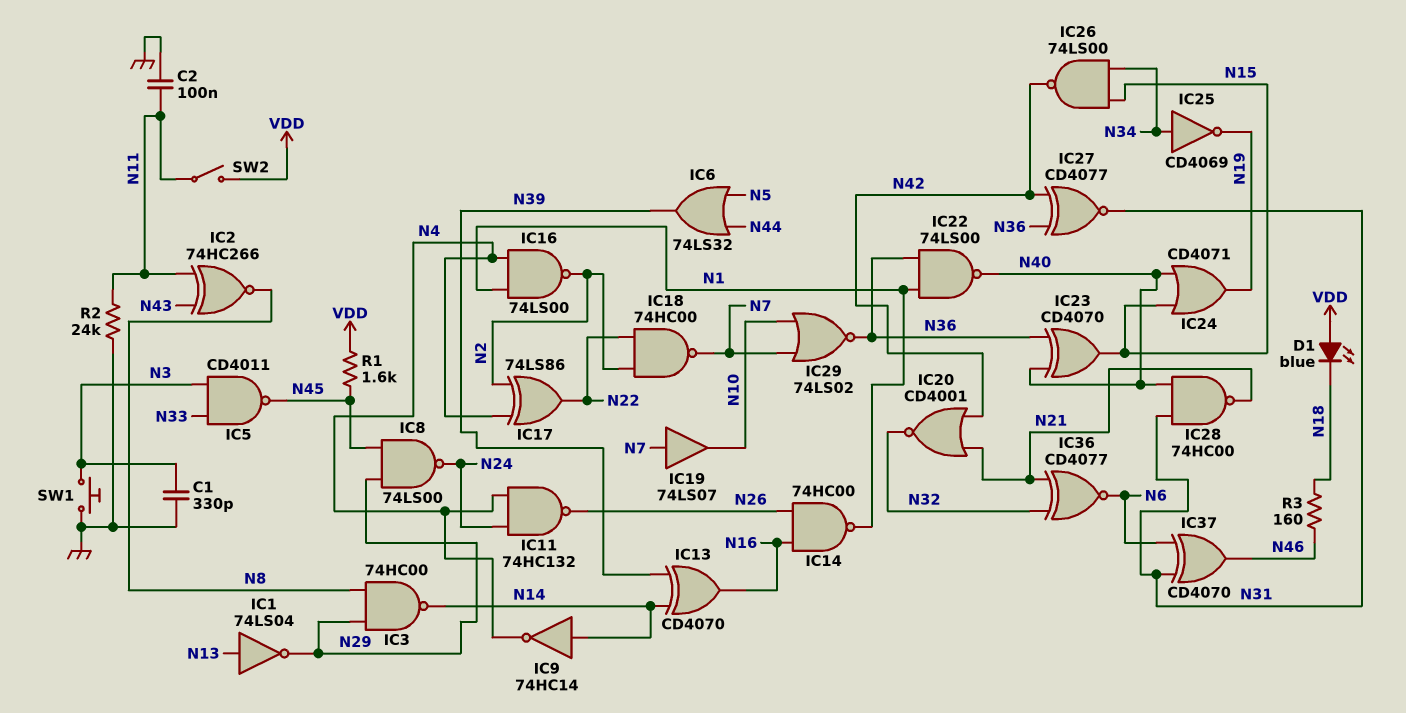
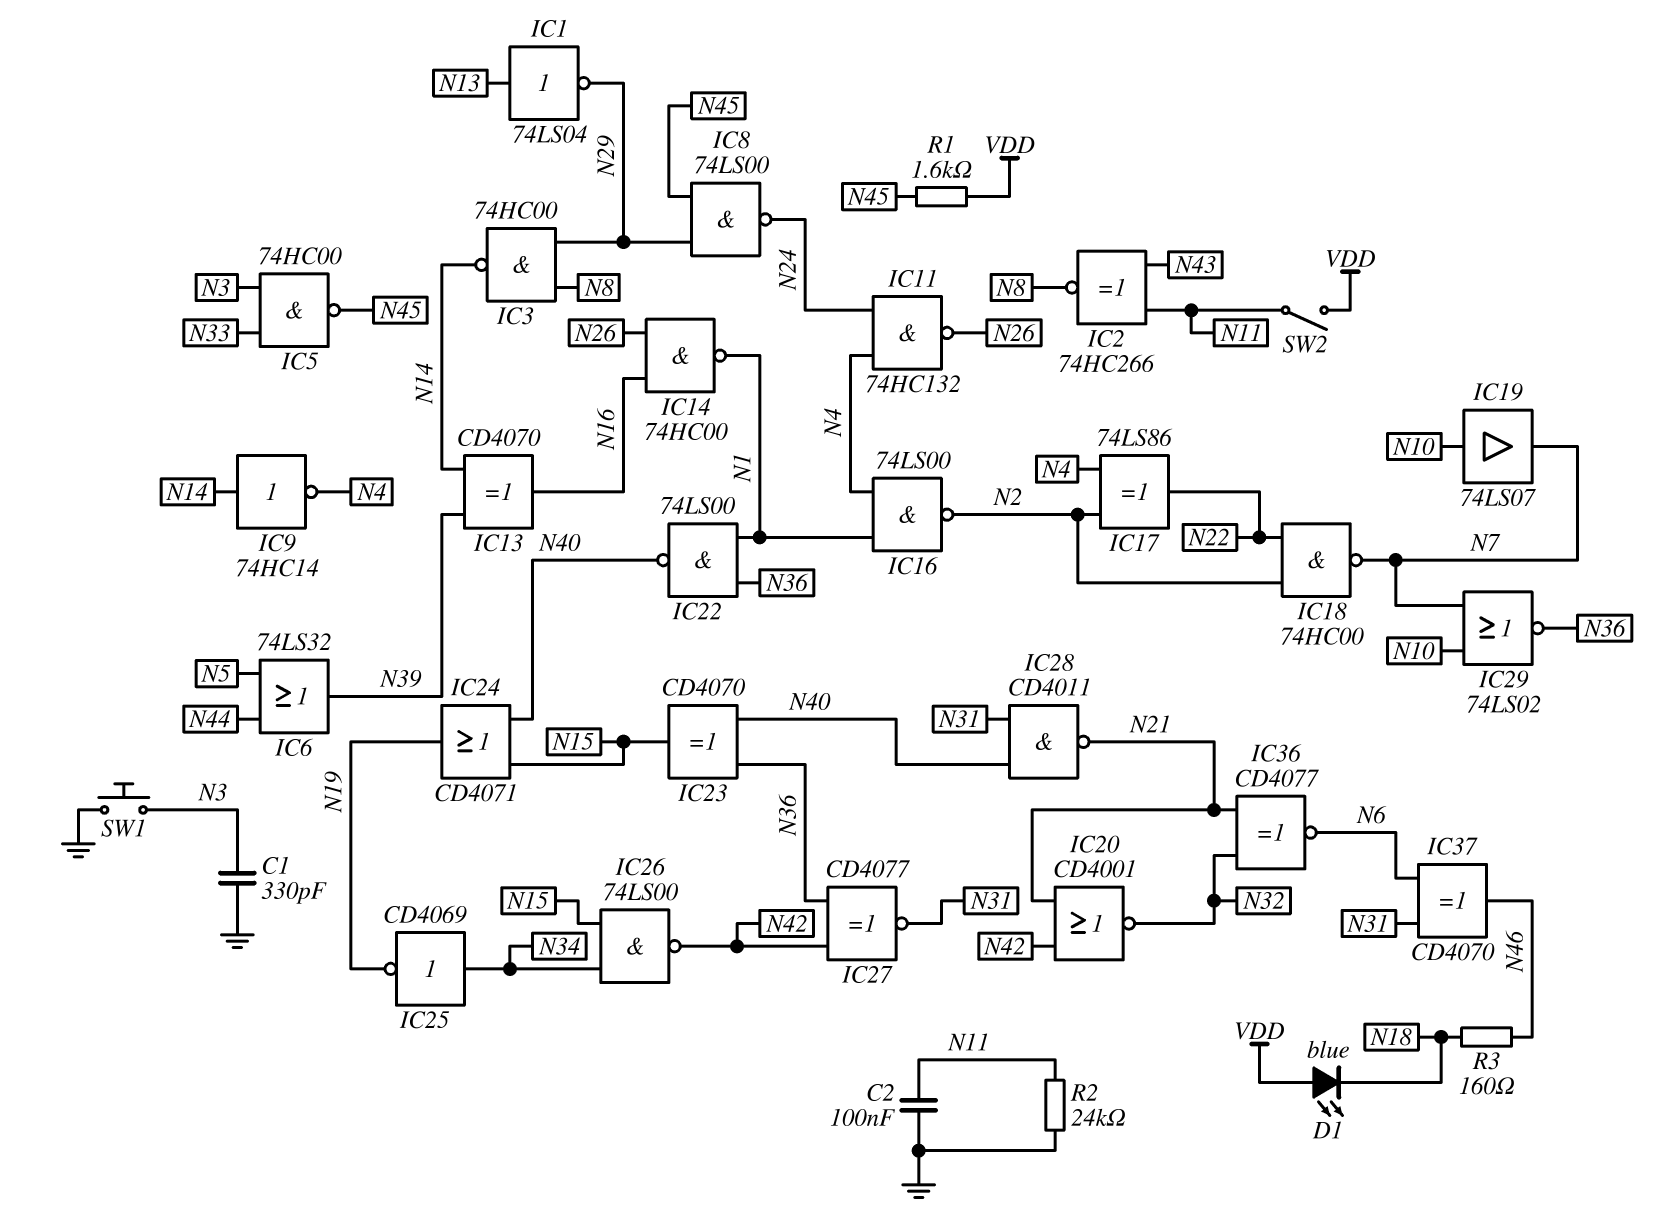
IC5: NAND CD4011 (in N3, in N33, out N45) -> NAND 74HC00 (in N3, in N33, out N45)
IC19: buffer 74LS07 (in N7, out N10) -> buffer 74LS07 (in N10, out N7)
IC28: NAND 74HC00 (in N31, in N40, out N21) -> NAND CD4011 (in N31, in N40, out N21)

